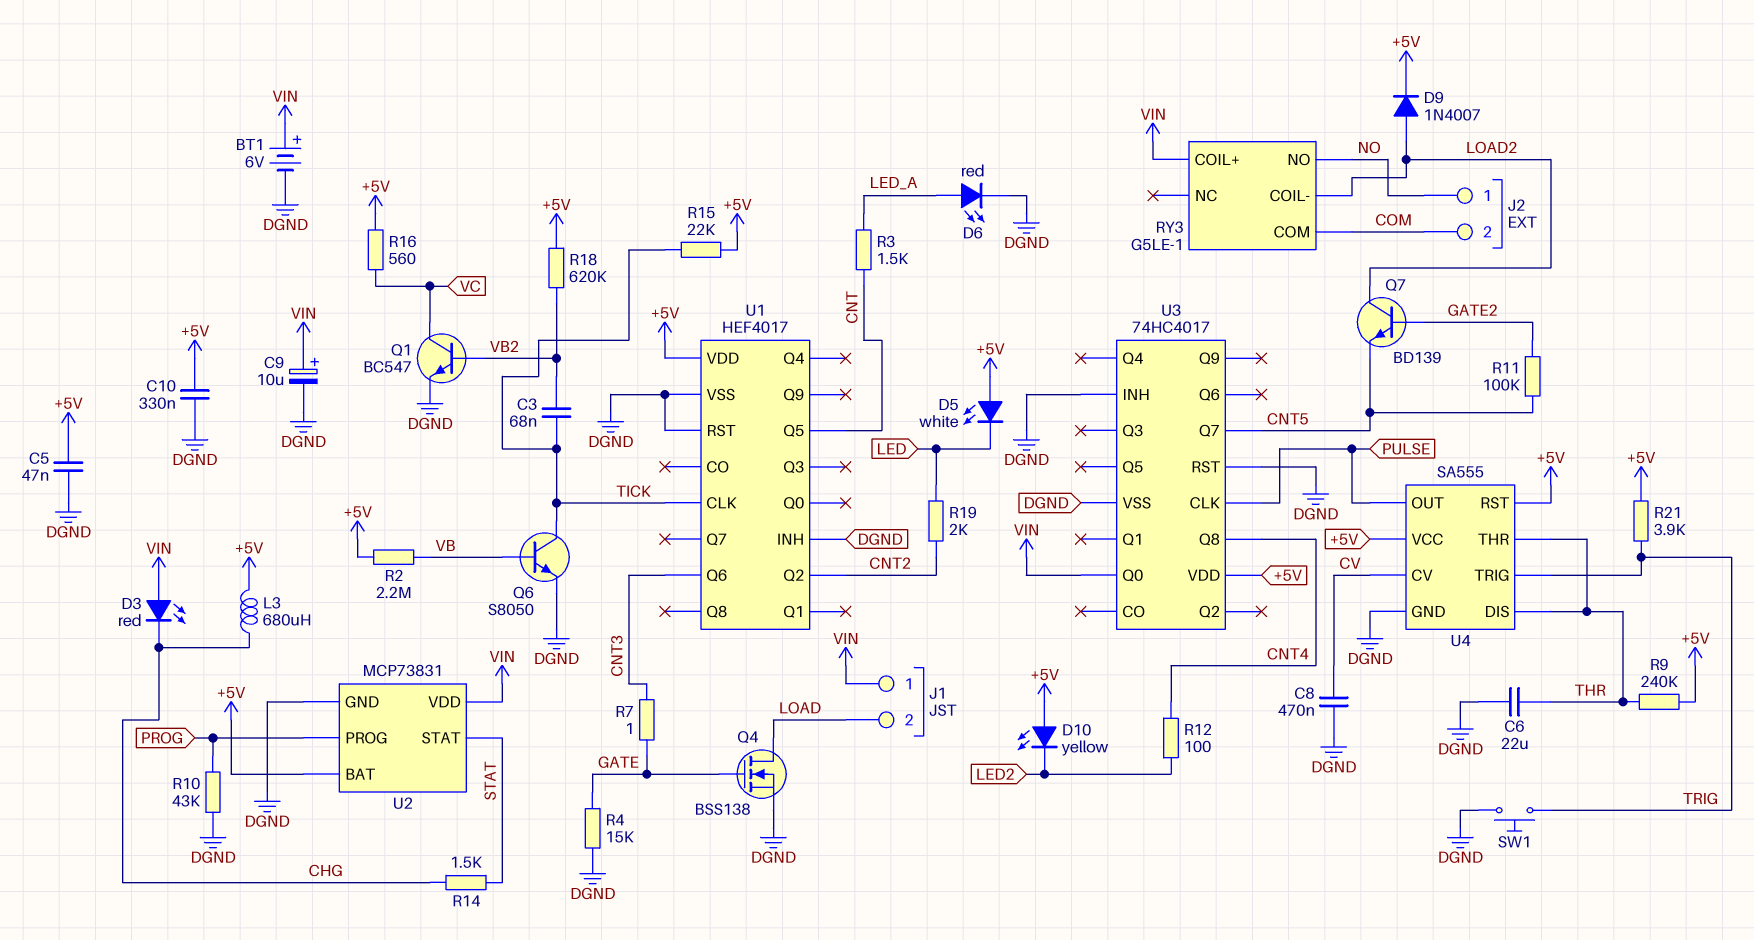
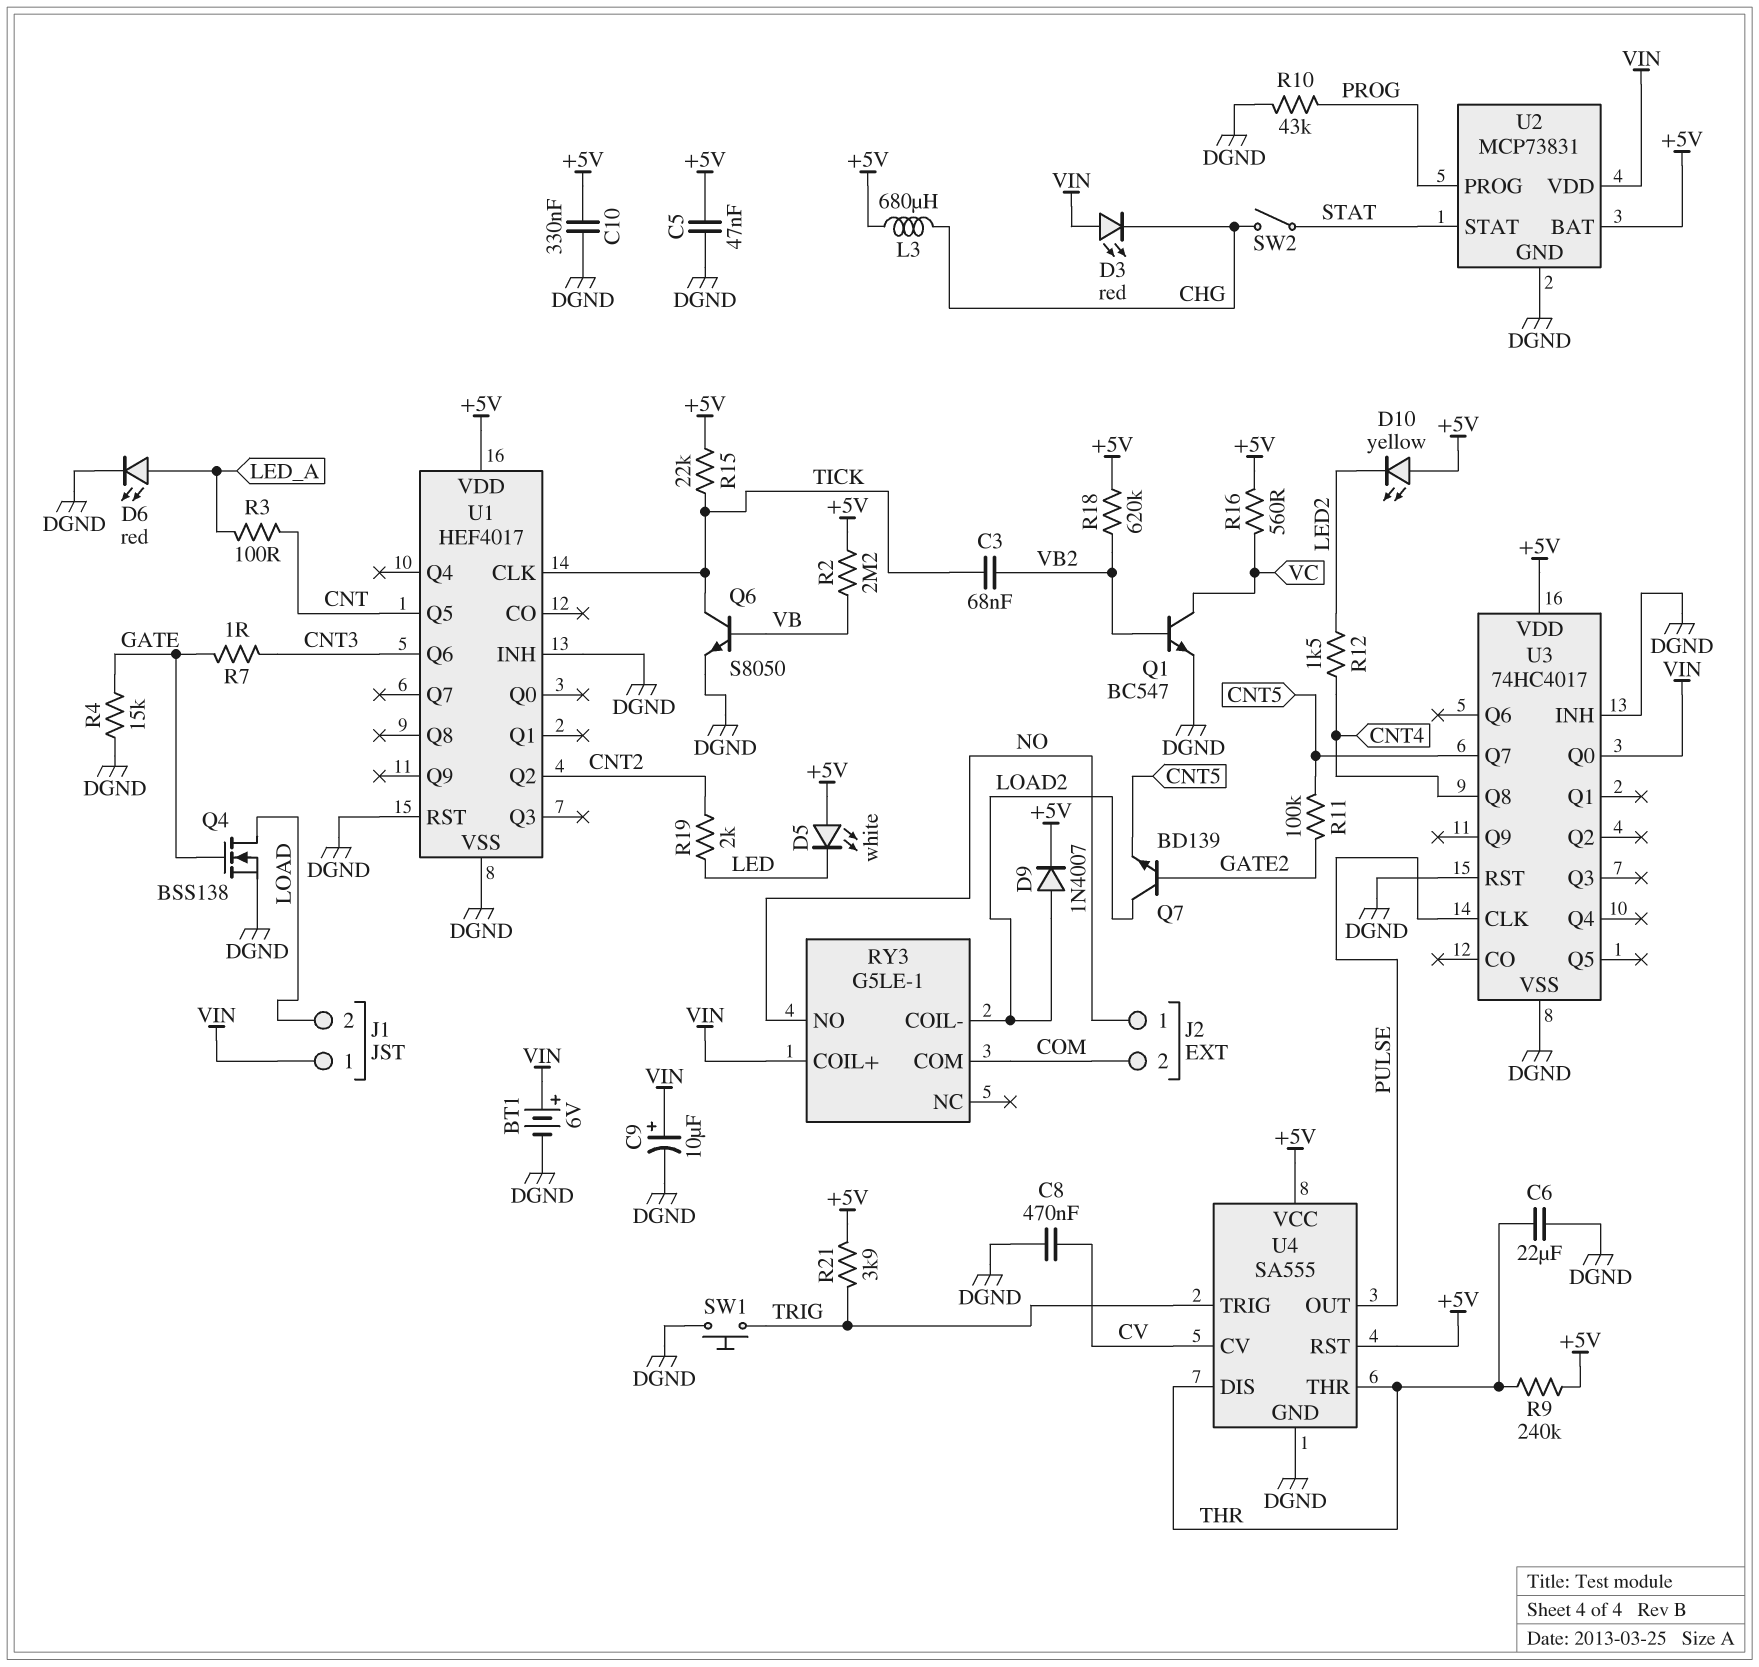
R3: 1.5k (CNT, LED_A) -> 100 (CNT, LED_A)
R12: 100 (CNT4, LED2) -> 1.5k (CNT4, LED2)
R14: 1.5k (CHG, STAT) -> none
SW2: none -> switch (CHG, STAT)

